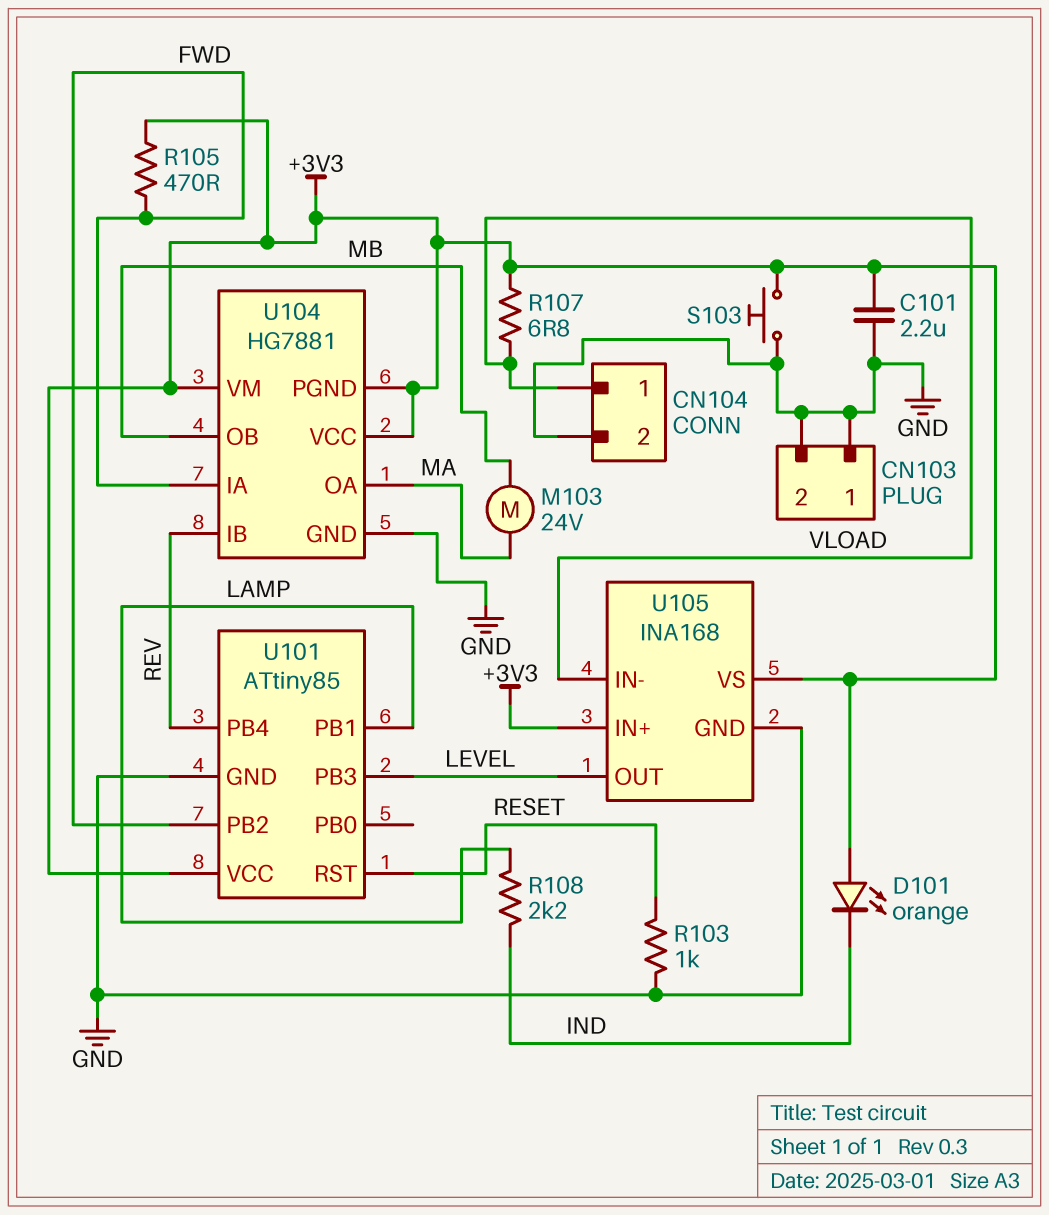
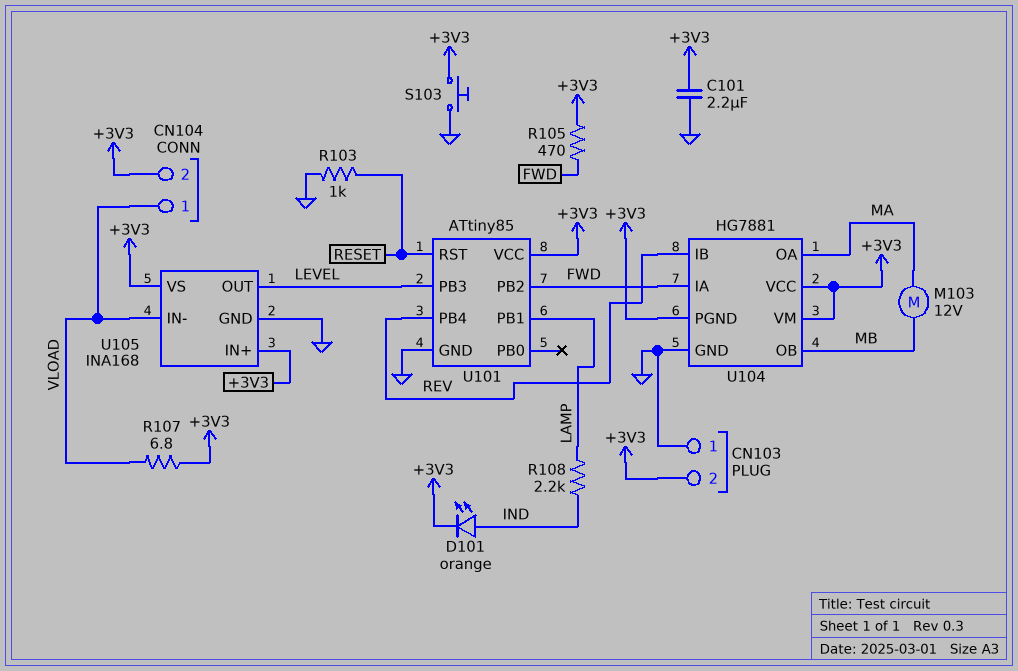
CN103 pin 2: GND -> +3V3
CN104 pin 2: GND -> +3V3
D101: LED orange (A +3V3, K IND) -> LED orange (A IND, K +3V3)
M103: motor 24V (MA, MB) -> motor 12V (MA, MB)

